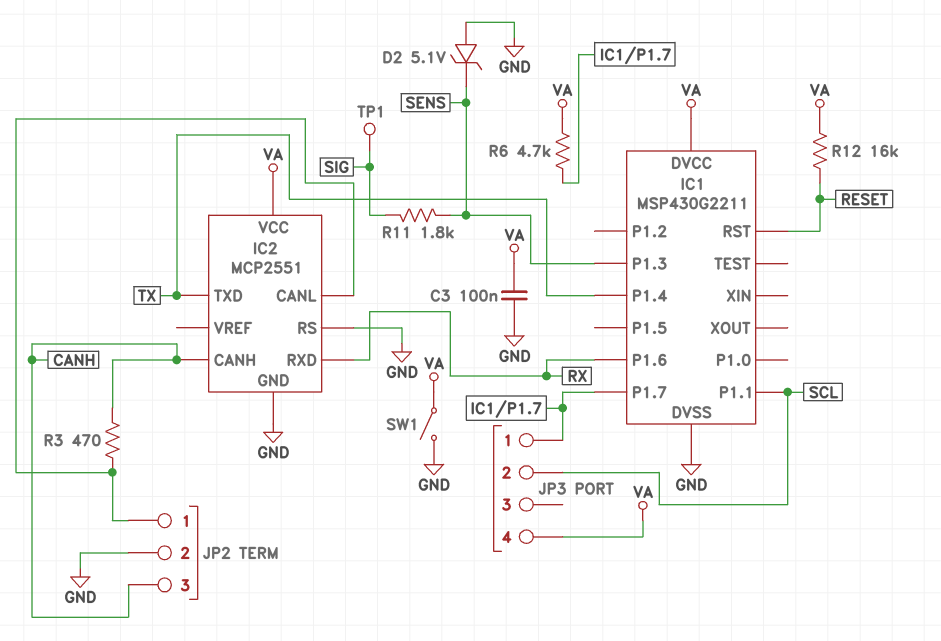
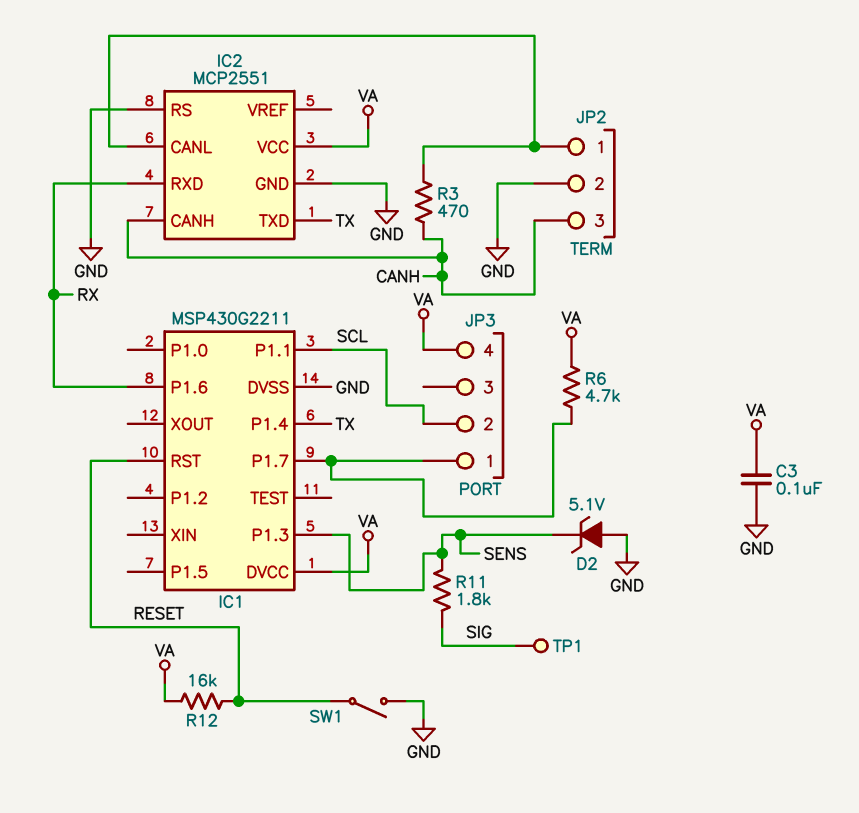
SW1: switch (GND, VA) -> switch (GND, RESET)

